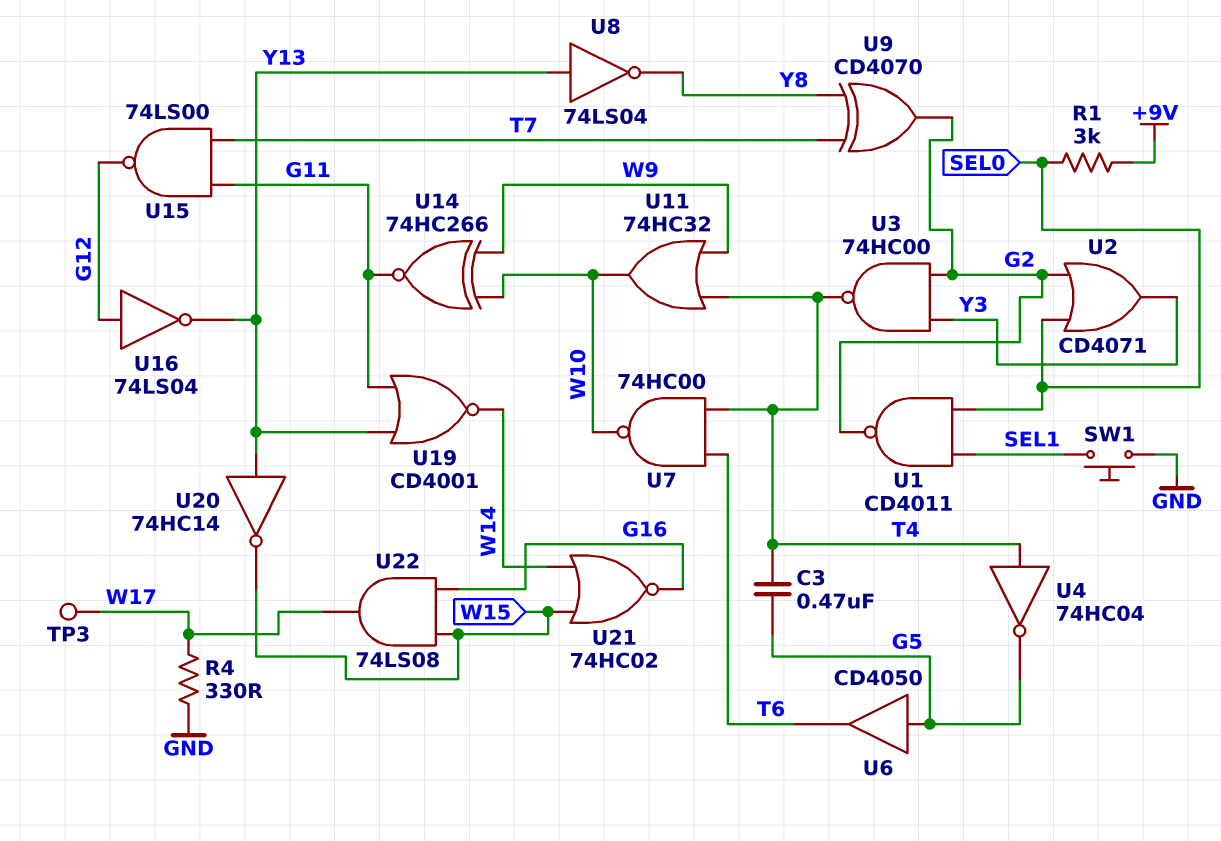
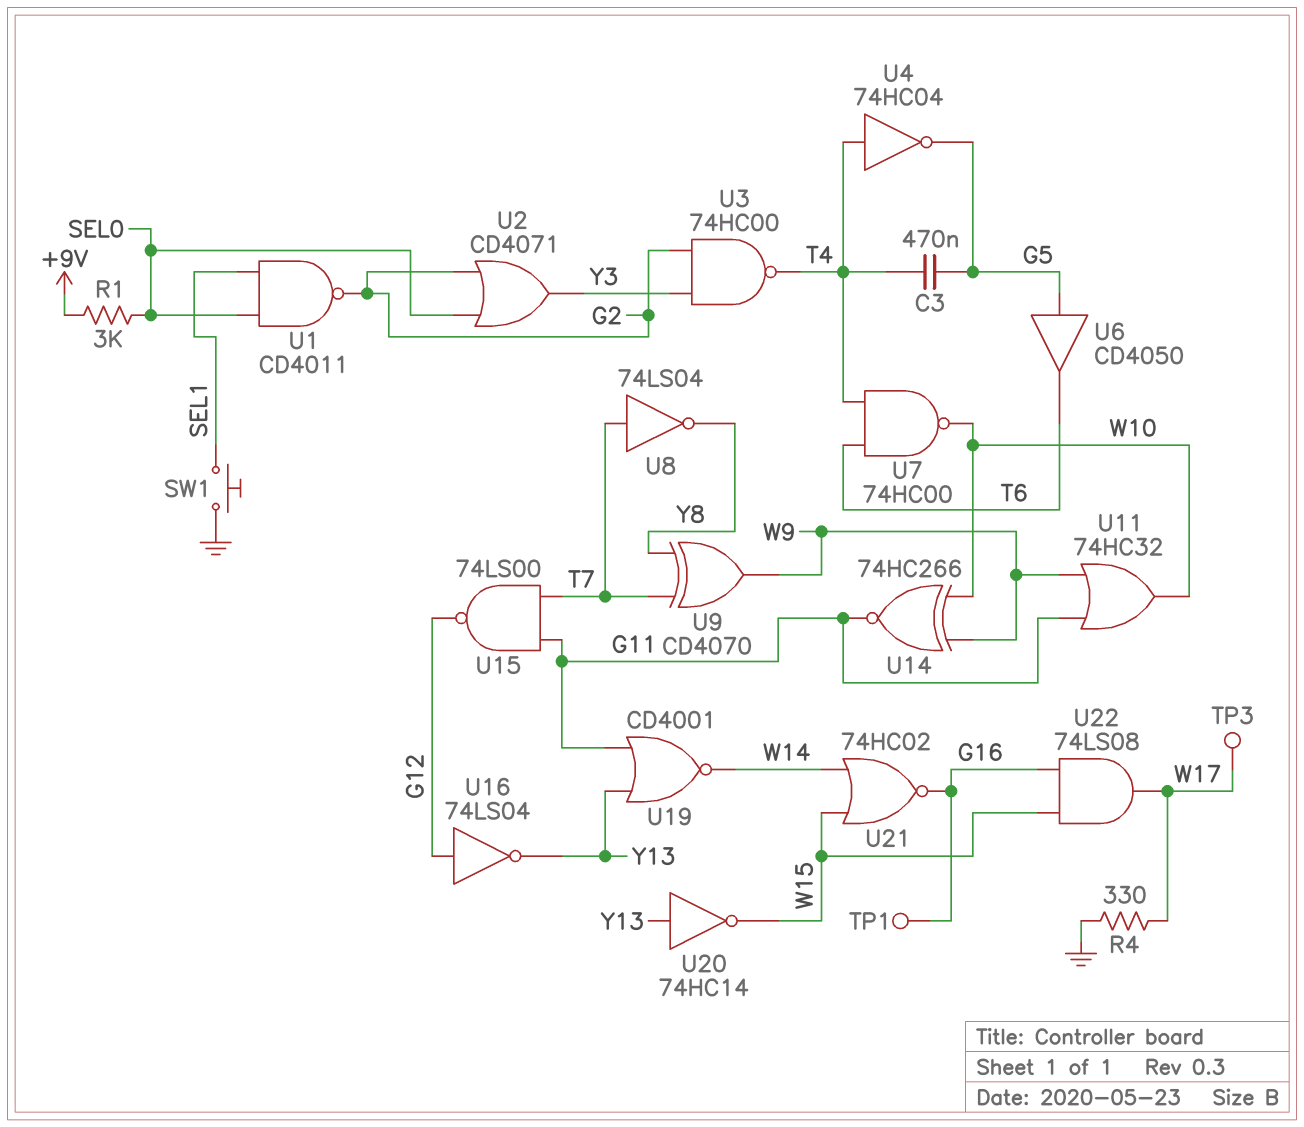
TP1: none -> test point (G16)
U8: NOT 74LS04 (in Y13, out Y8) -> NOT 74LS04 (in T7, out Y8)
U9: XOR CD4070 (in T7, in Y8, out G2) -> XOR CD4070 (in T7, in Y8, out W9)
U11: OR 74HC32 (in T4, in W9, out W10) -> OR 74HC32 (in G11, in W9, out W10)

